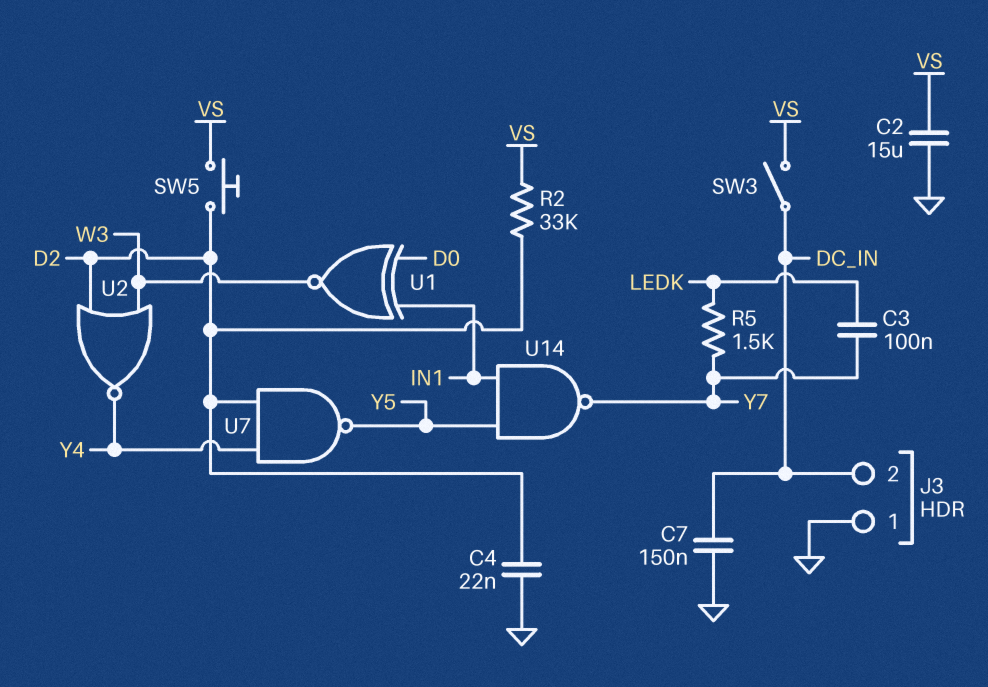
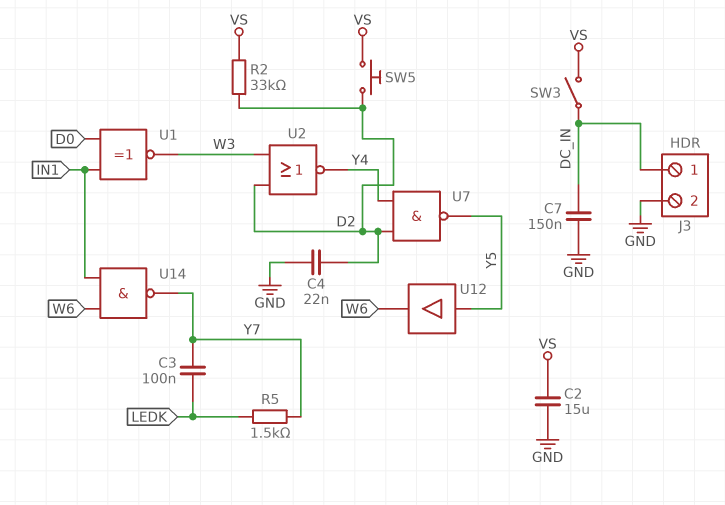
J3 pin 1: GND -> DC_IN
J3 pin 2: DC_IN -> GND
U12: none -> buffer (in Y5, out W6)
U14: NAND (in IN1, in Y5, out Y7) -> NAND (in IN1, in W6, out Y7)

